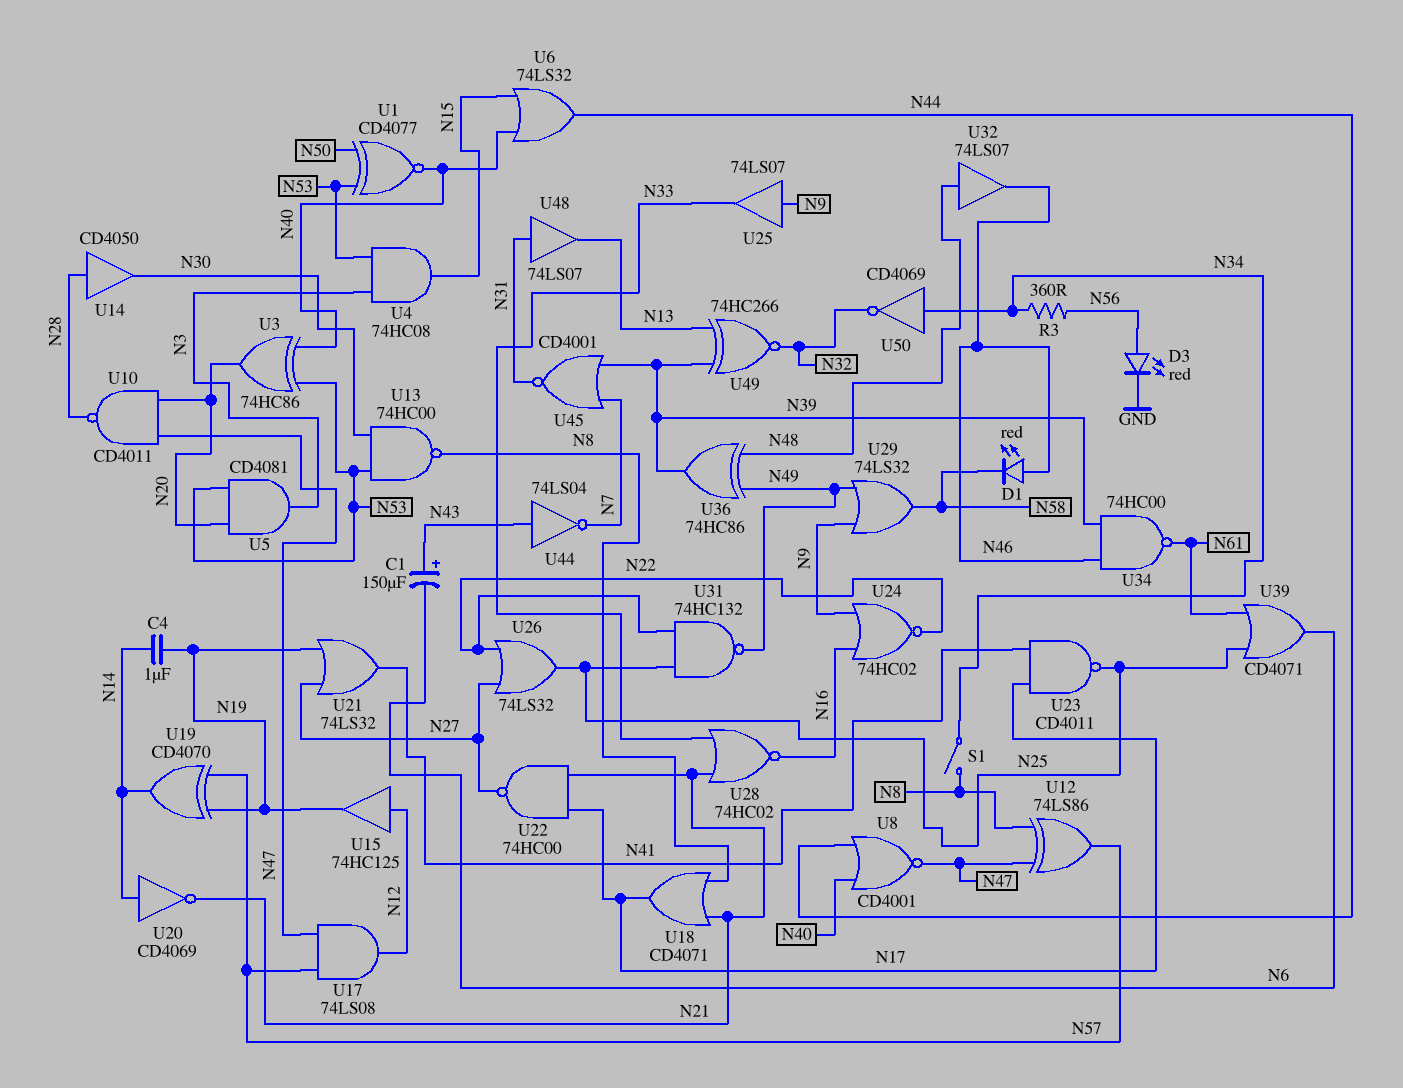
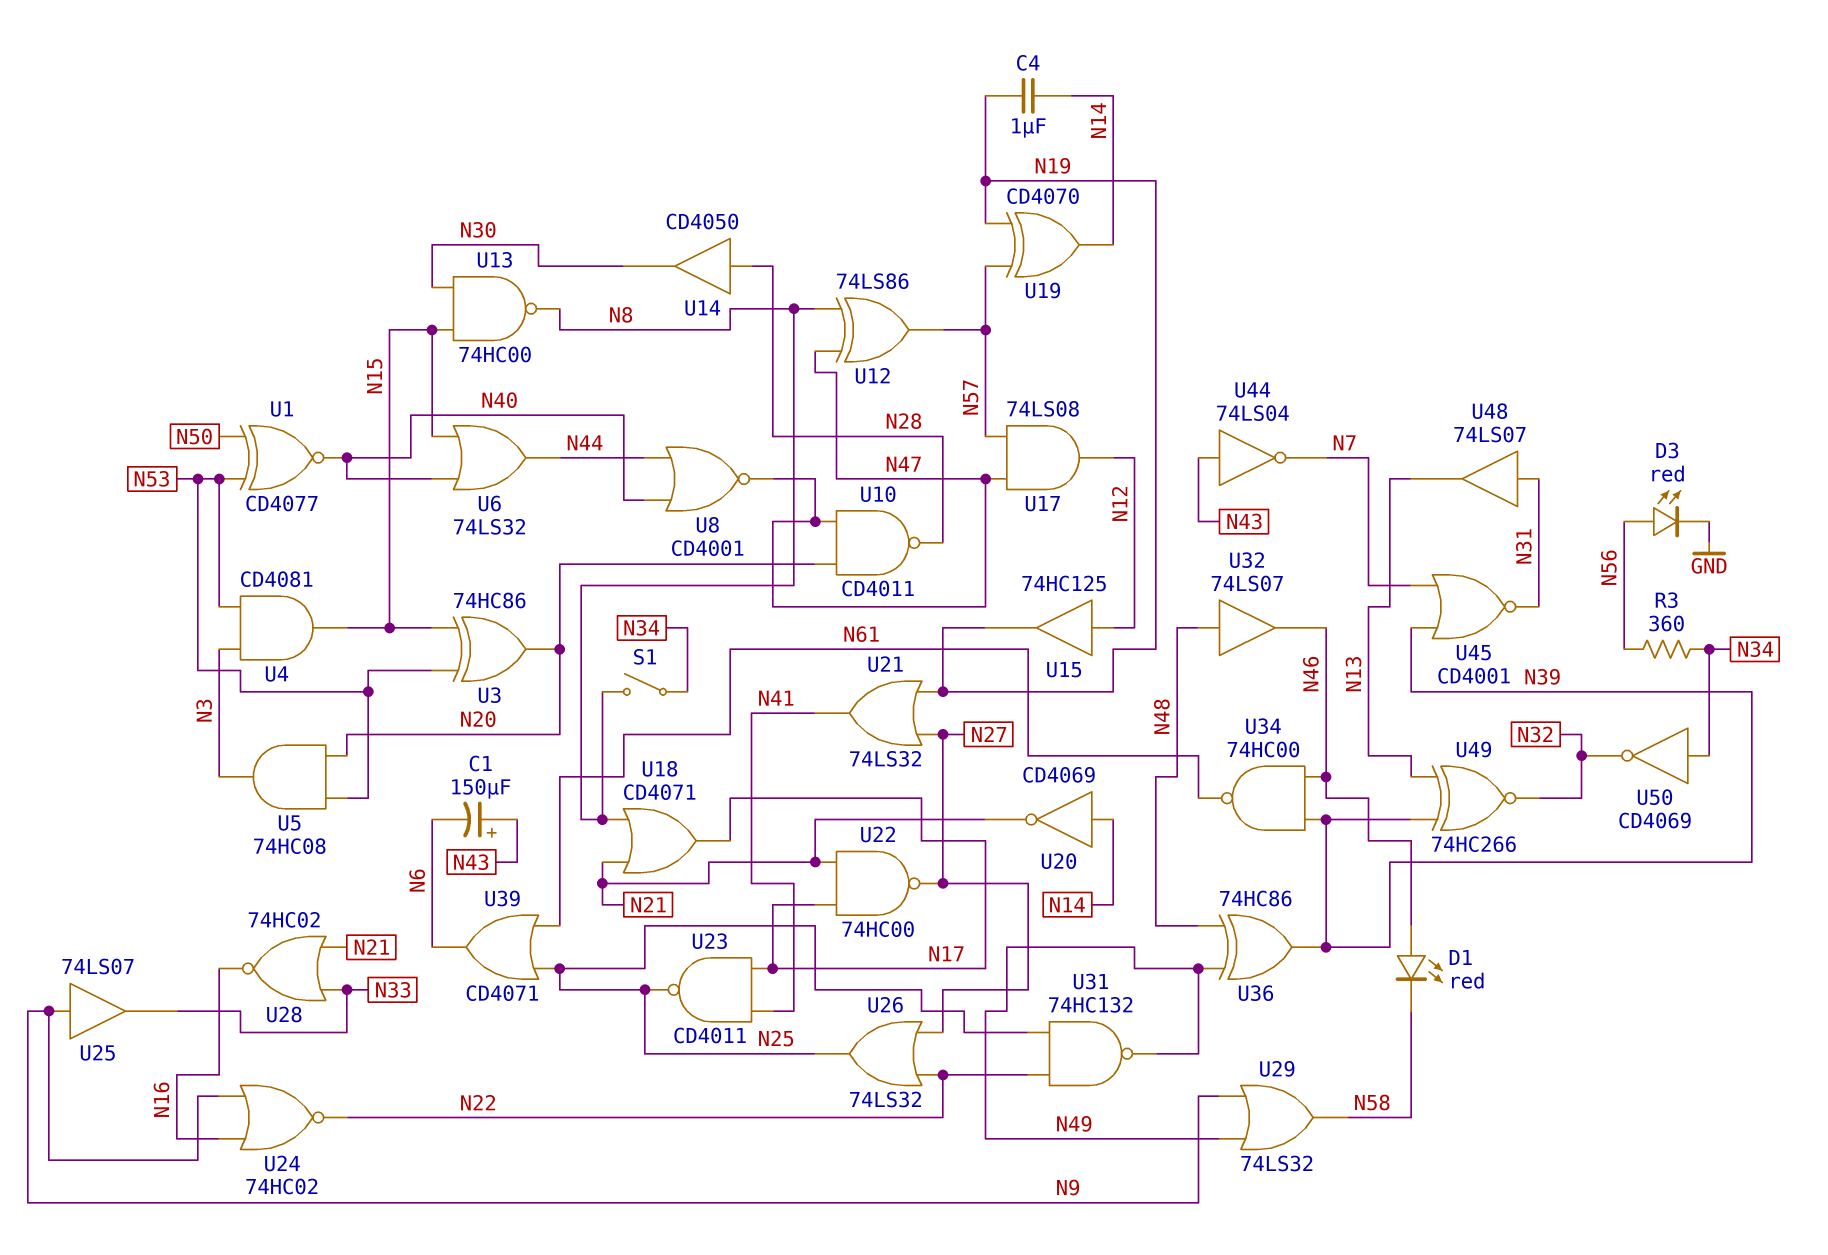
U3: XOR 74HC86 (in N40, in N53, out N20) -> XOR 74HC86 (in N15, in N53, out N20)
U4: AND 74HC08 (in N3, in N53, out N15) -> AND CD4081 (in N3, in N53, out N15)
U5: AND CD4081 (in N20, in N53, out N3) -> AND 74HC08 (in N20, in N53, out N3)
U13: NAND 74HC00 (in N30, in N53, out N8) -> NAND 74HC00 (in N15, in N30, out N8)

